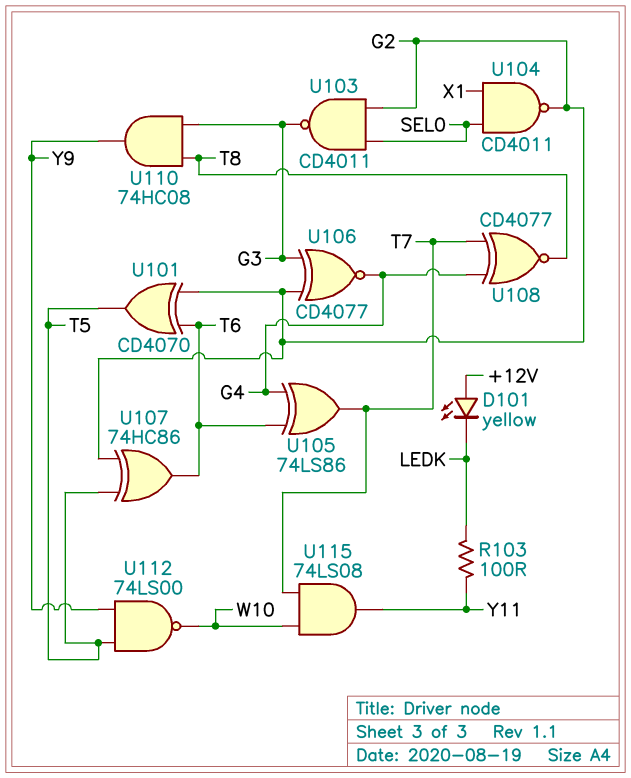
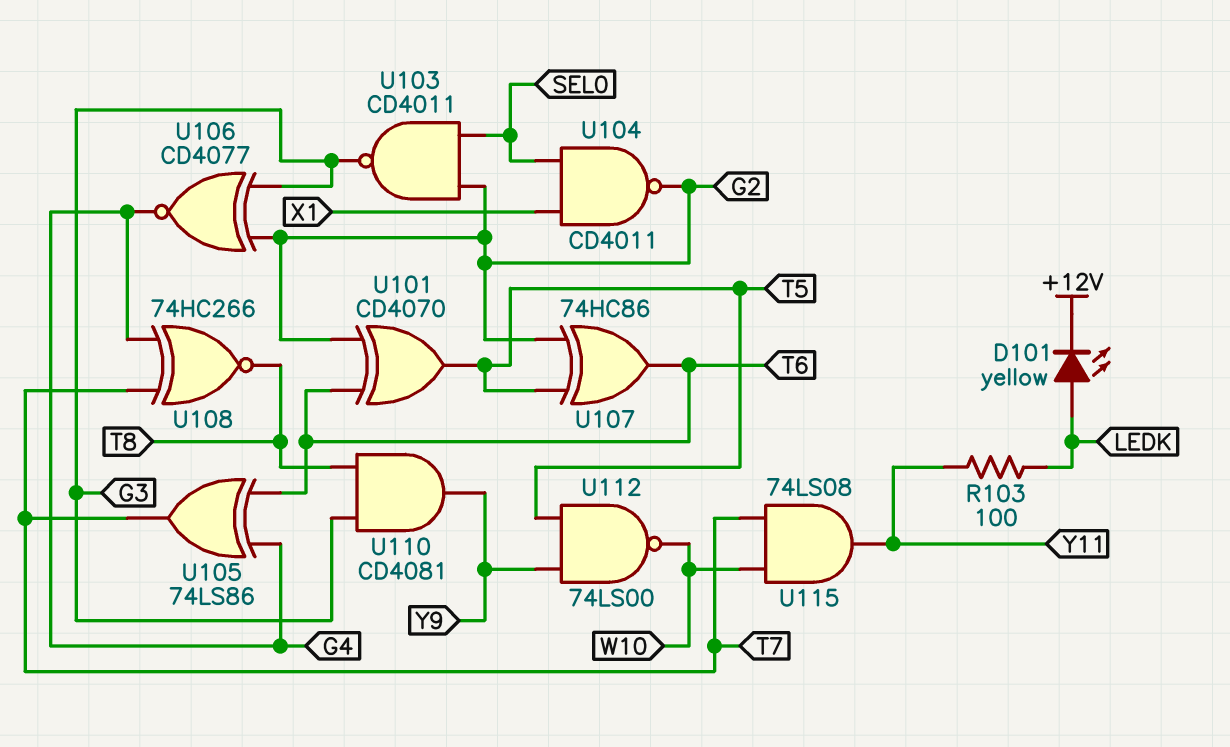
D101: LED yellow (A +12V, K LEDK) -> LED yellow (A LEDK, K +12V)
U108: XNOR CD4077 (in G4, in T7, out T8) -> XNOR 74HC266 (in G4, in T7, out T8)
U110: AND 74HC08 (in G3, in T8, out Y9) -> AND CD4081 (in G3, in T8, out Y9)

